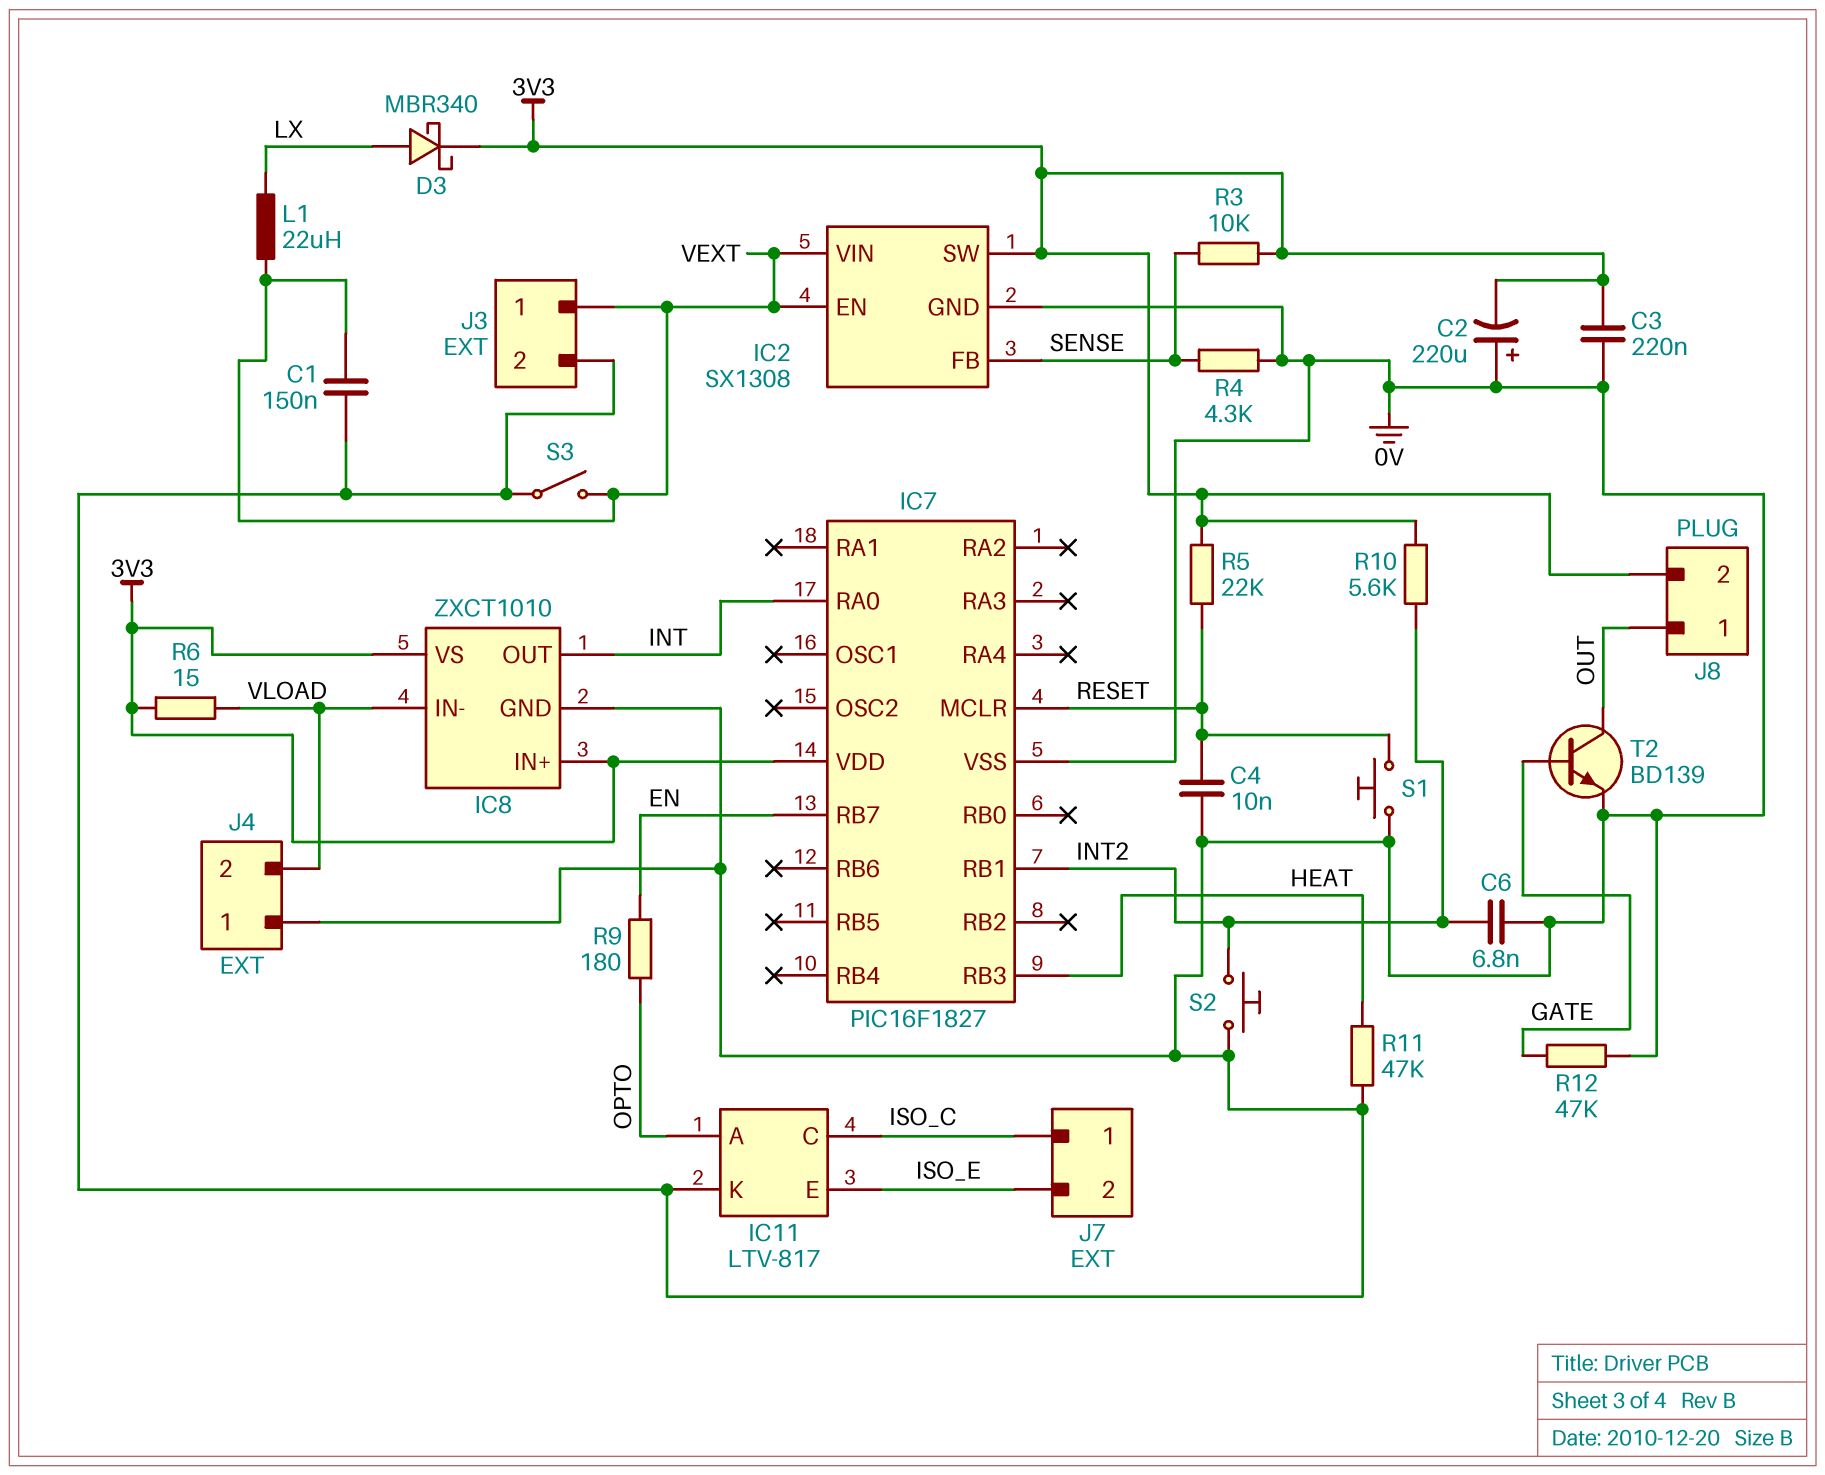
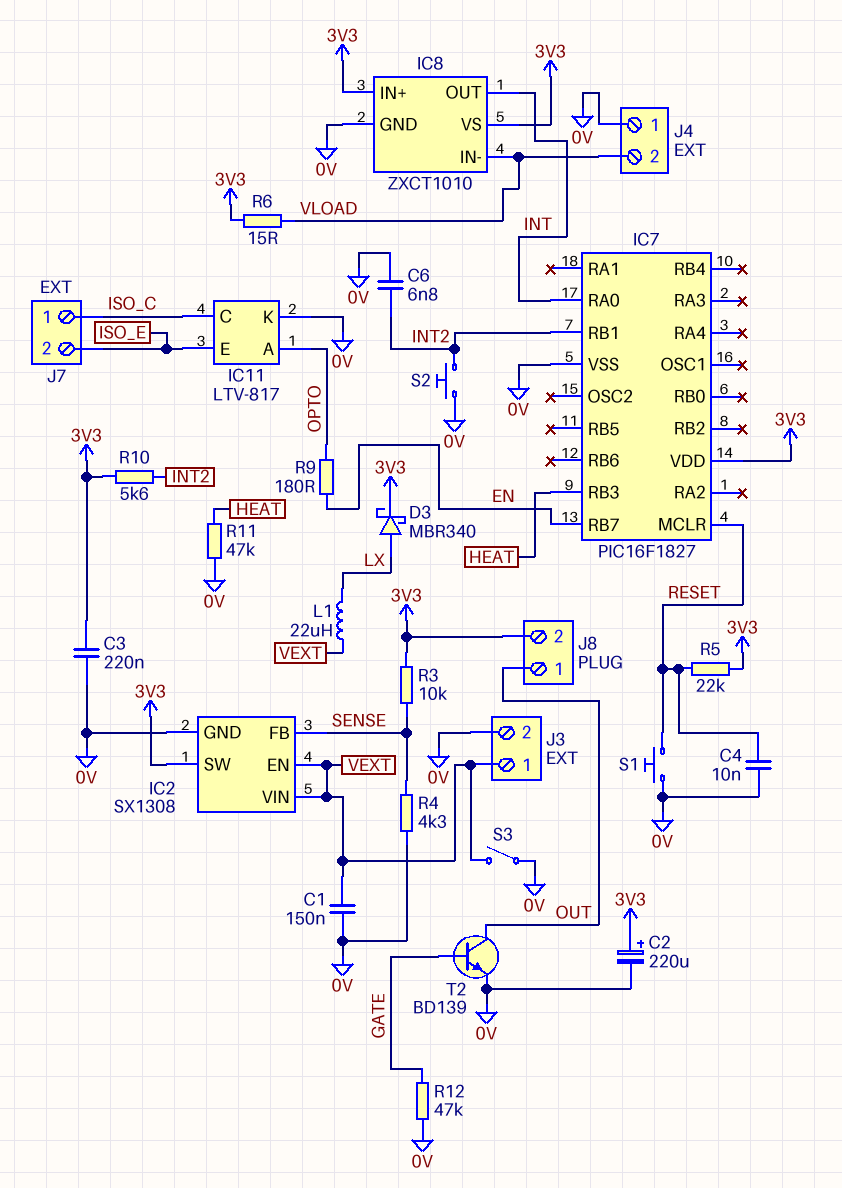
C2: 220uF (plus 0V, minus 3V3) -> 220uF (plus 3V3, minus 0V)

